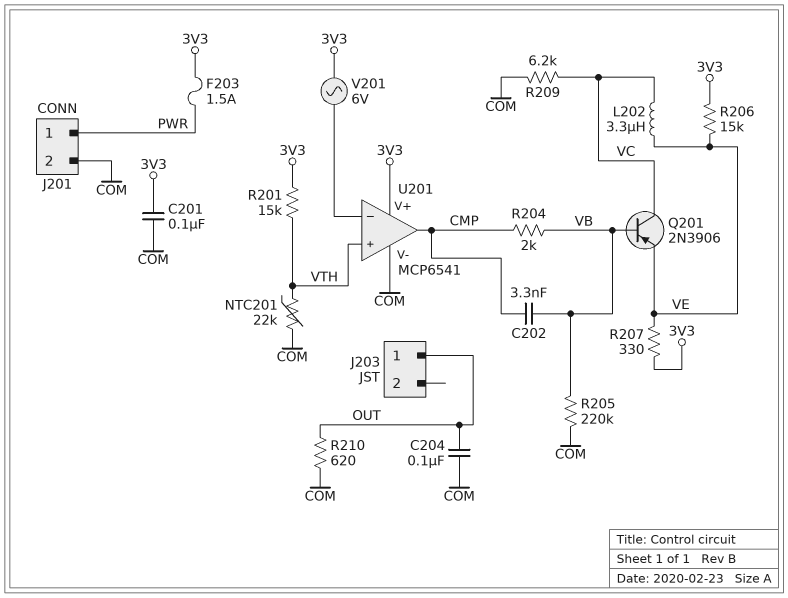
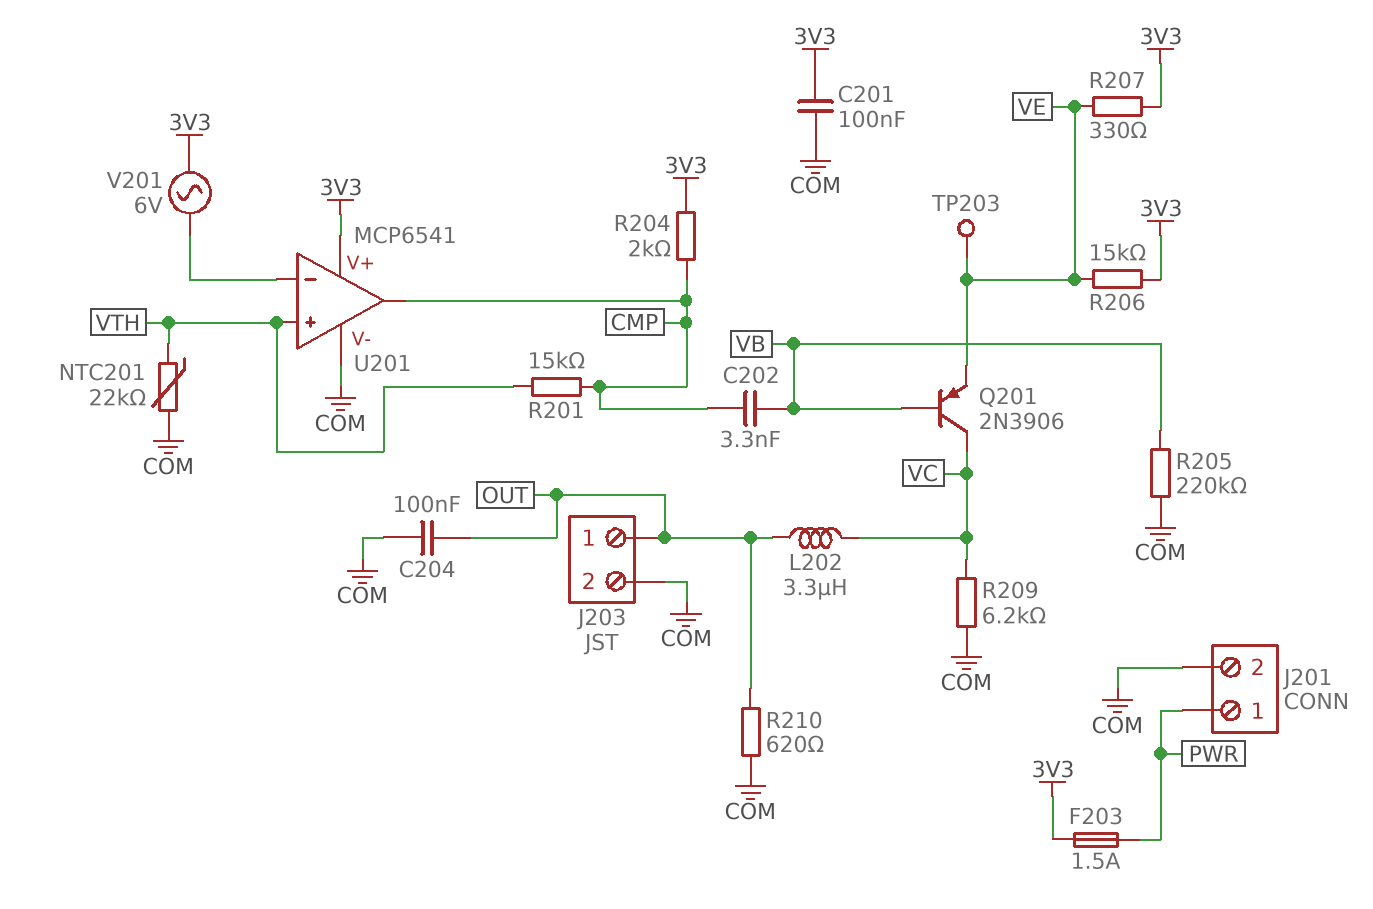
J203 pin 2: none -> COM
L202: 3.3uH (VC, VE) -> 3.3uH (OUT, VC)
R201: 15k (3V3, VTH) -> 15k (CMP, VTH)
R204: 2k (CMP, VB) -> 2k (3V3, CMP)
TP203: none -> test point (VE)

